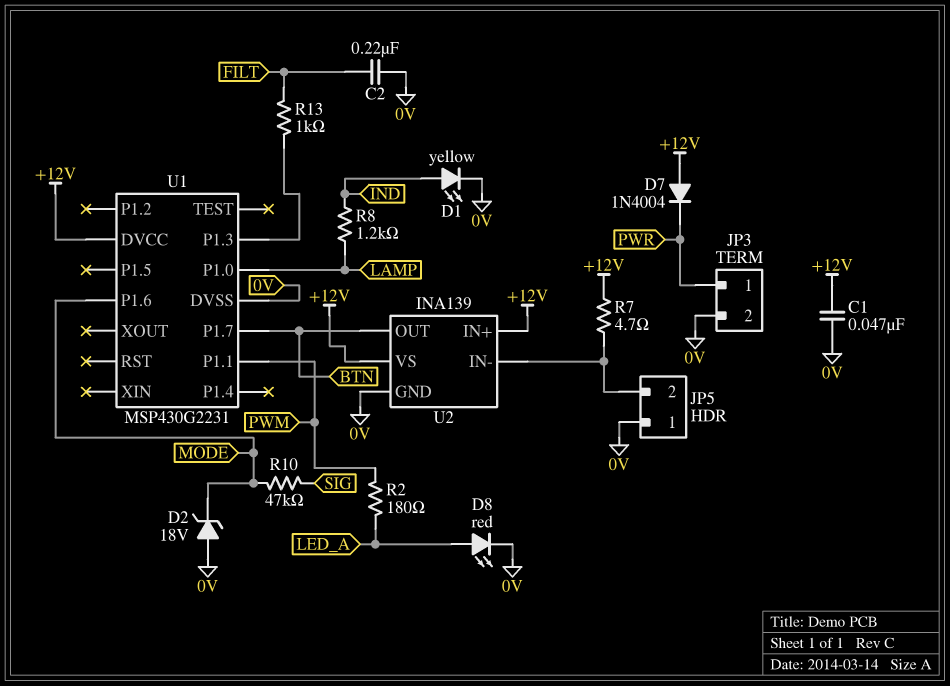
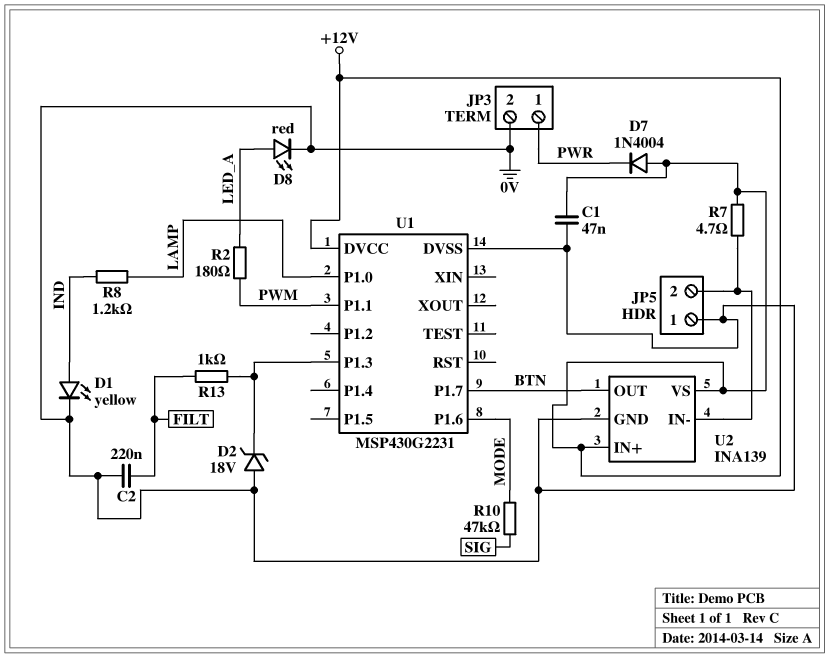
D2: zener 18V (A 0V, K MODE) -> zener 18V (A 0V, K U1/P1.3)

